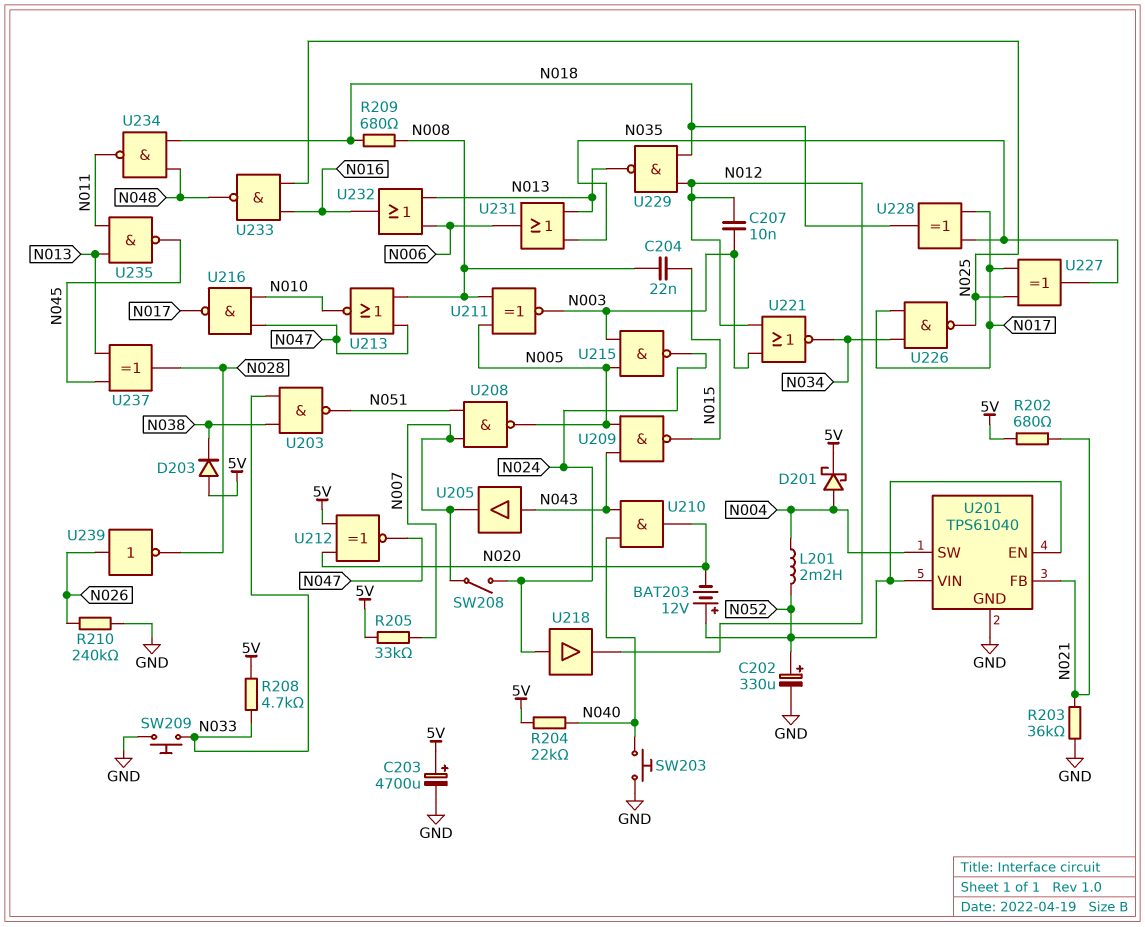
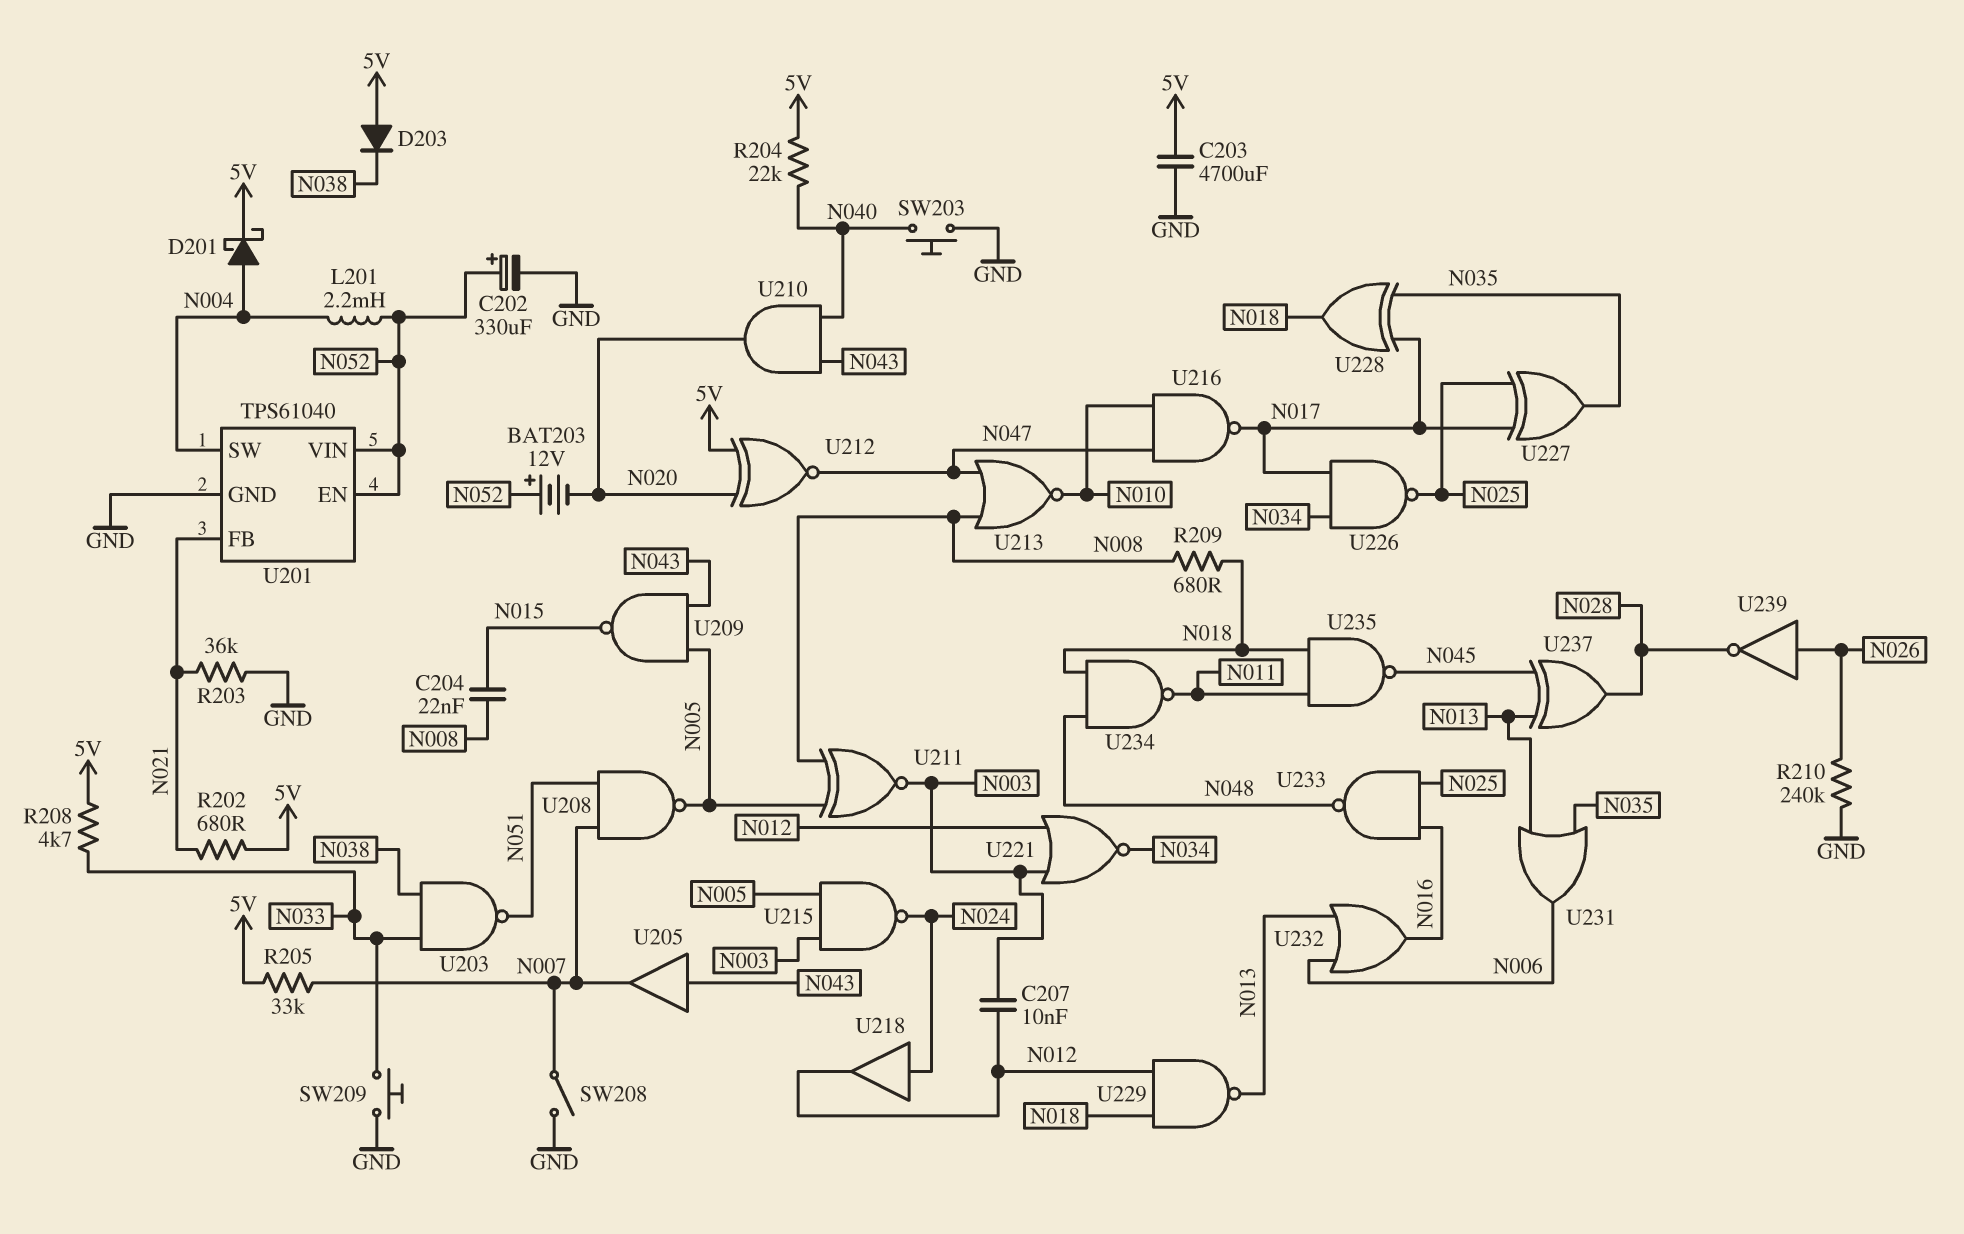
C203: 4700uF (plus 5V, minus GND) -> 4700uF (5V, GND)
SW208: switch (N007, N024) -> switch (GND, N007)
U235: NAND (in N011, in N013, out N045) -> NAND (in N011, in N018, out N045)

